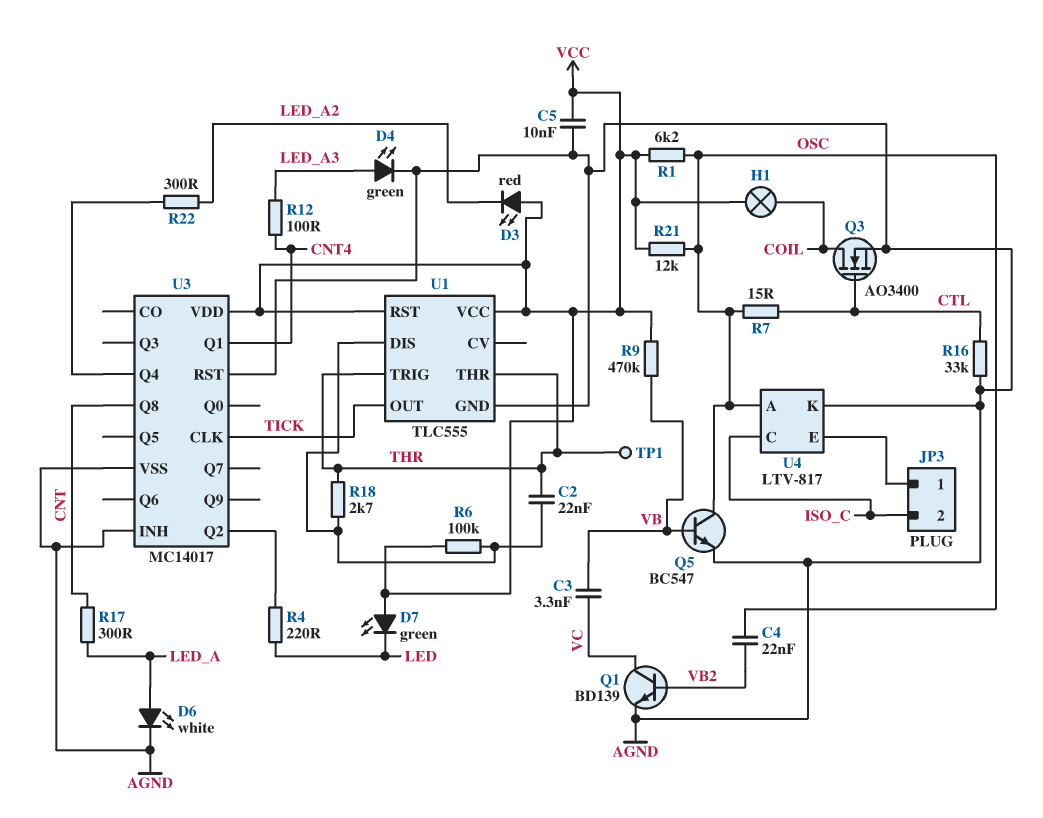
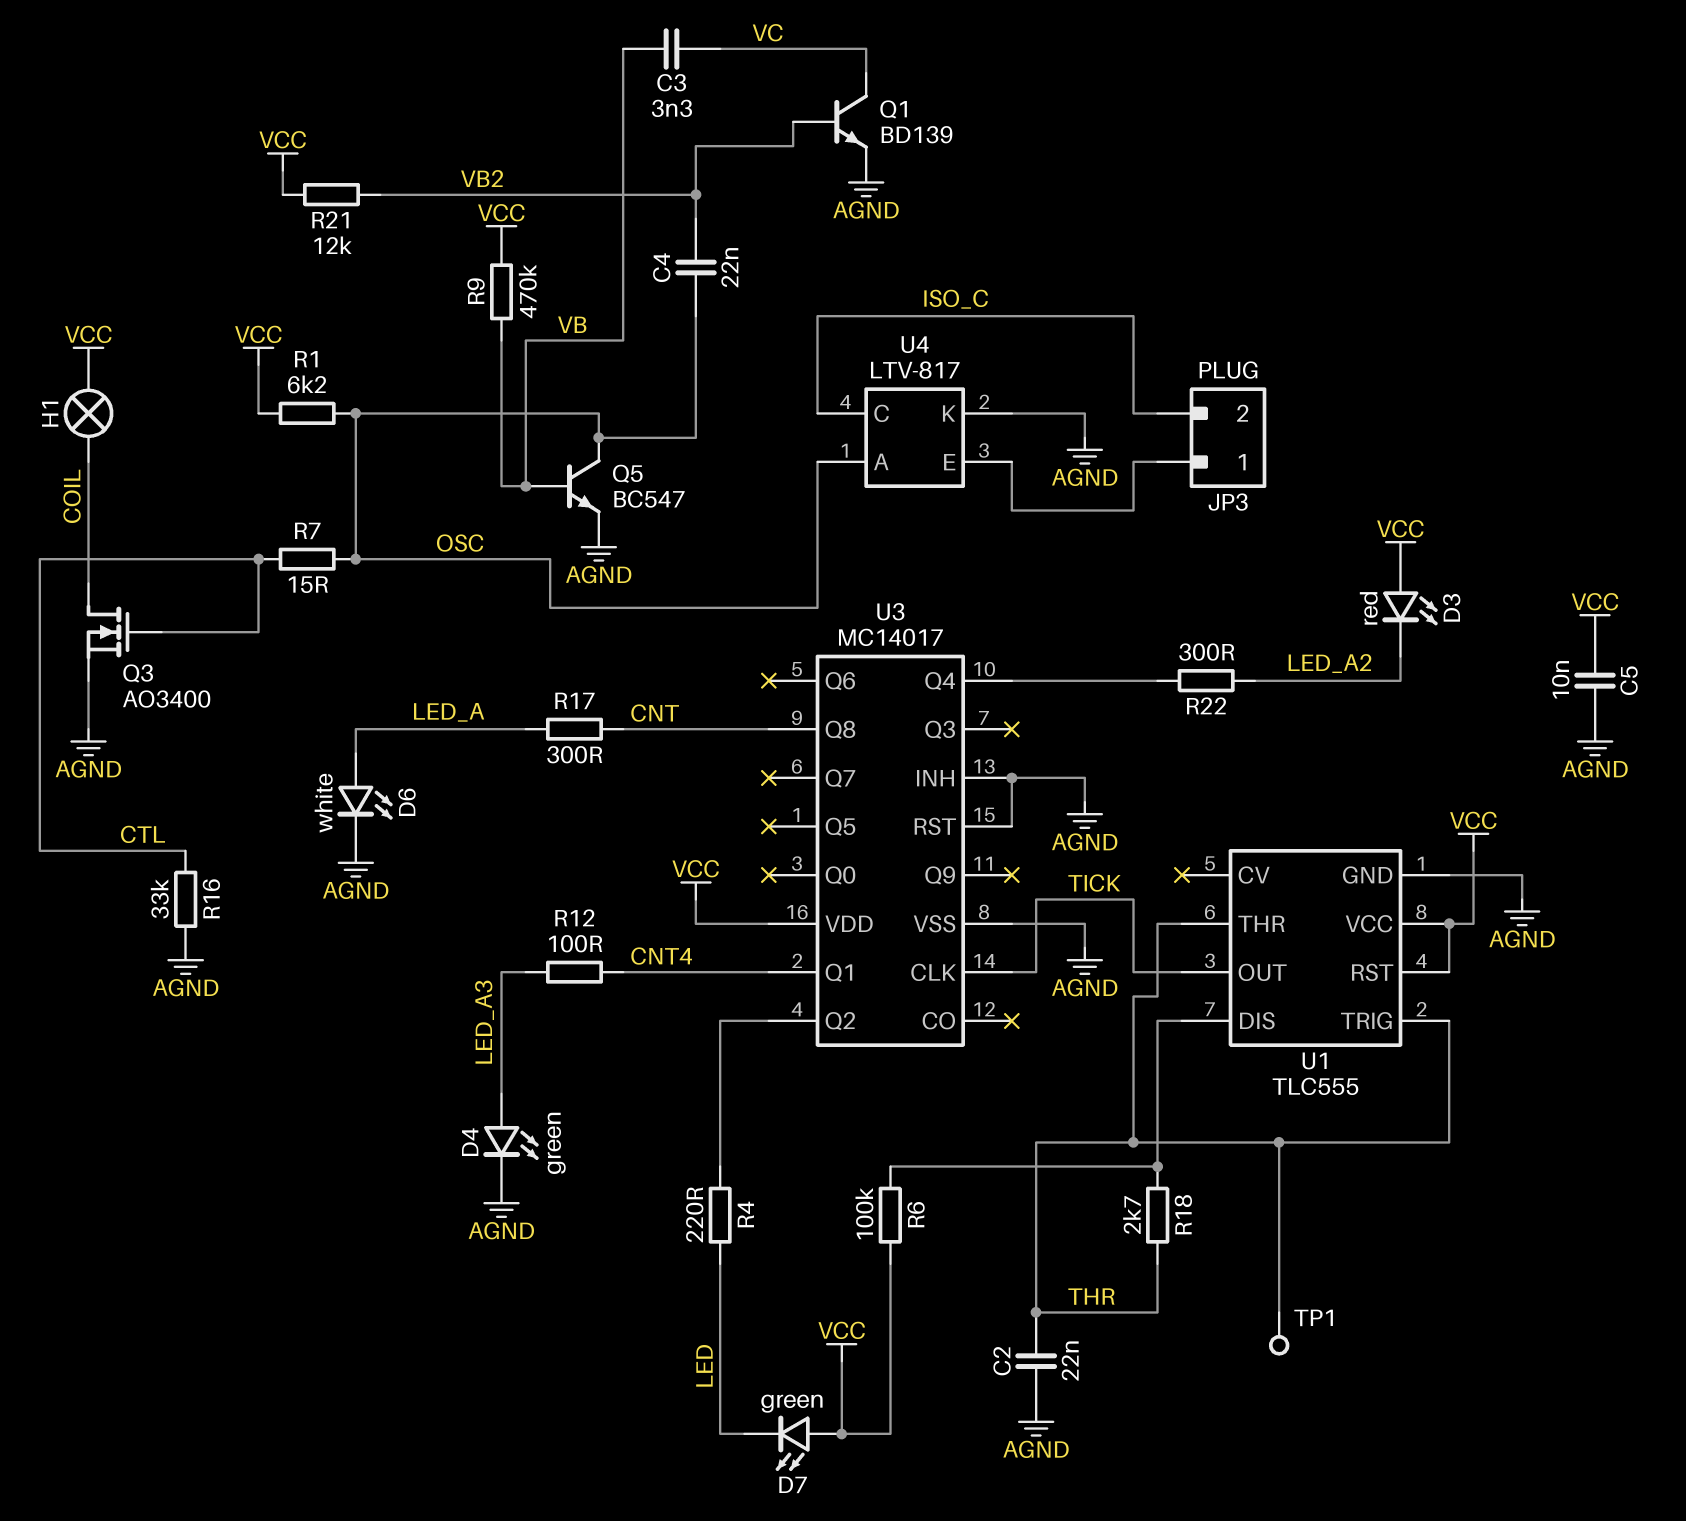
C2: 22nF (THR, U1/DIS) -> 22nF (AGND, THR)
R21: 12k (OSC, VCC) -> 12k (VB2, VCC)

